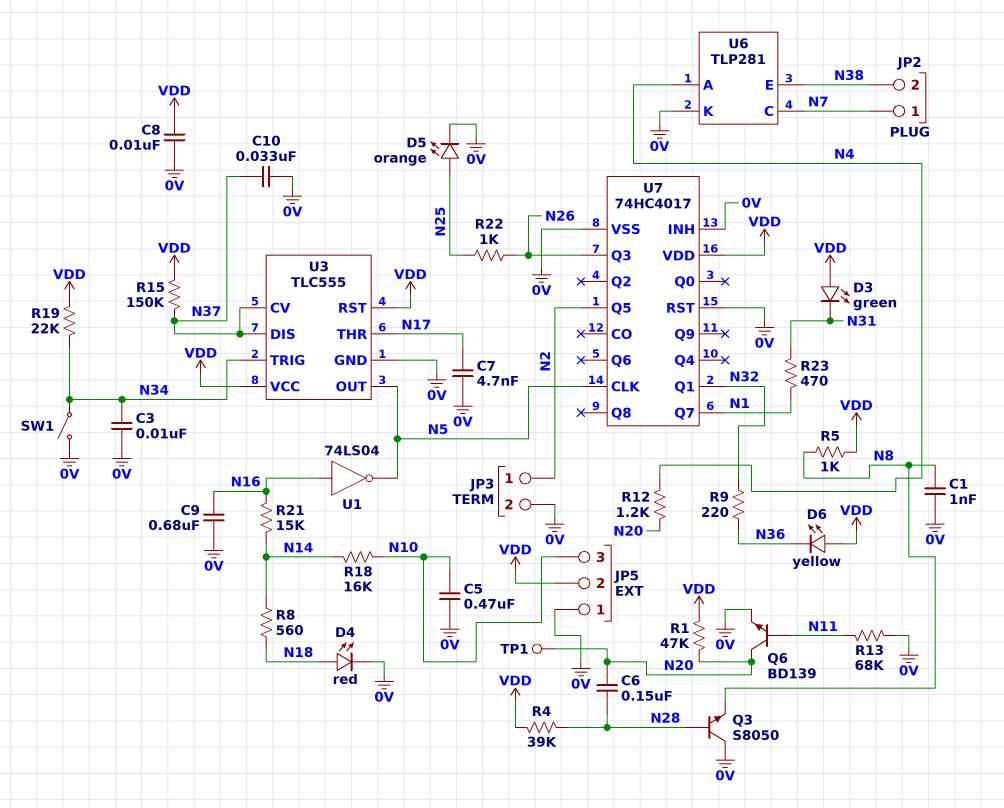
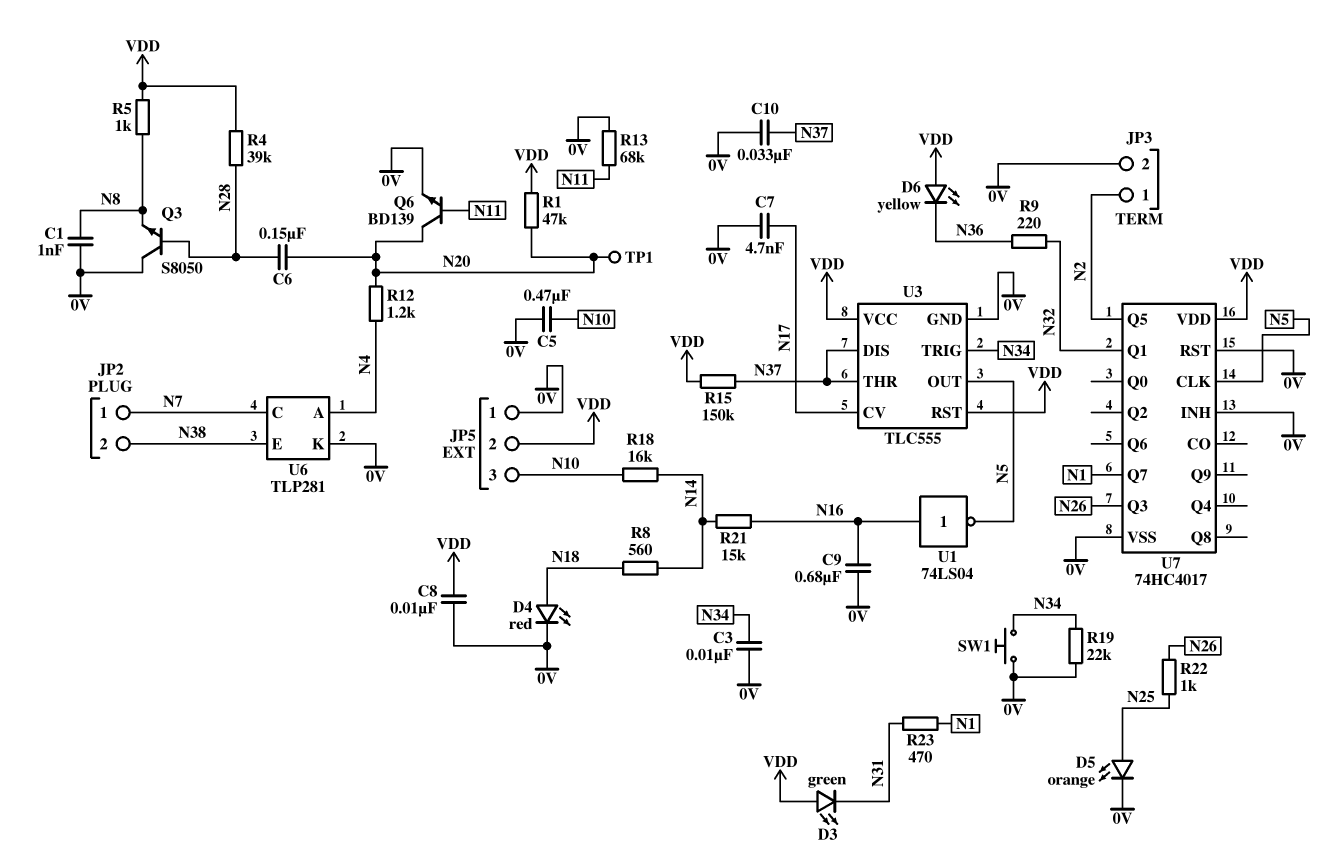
R19: 22k (N34, VDD) -> 22k (0V, N34)
SW1: switch (0V, N34) -> button (0V, N34)
U3 pin CV: N37 -> N17
U3 pin THR: N17 -> N37

